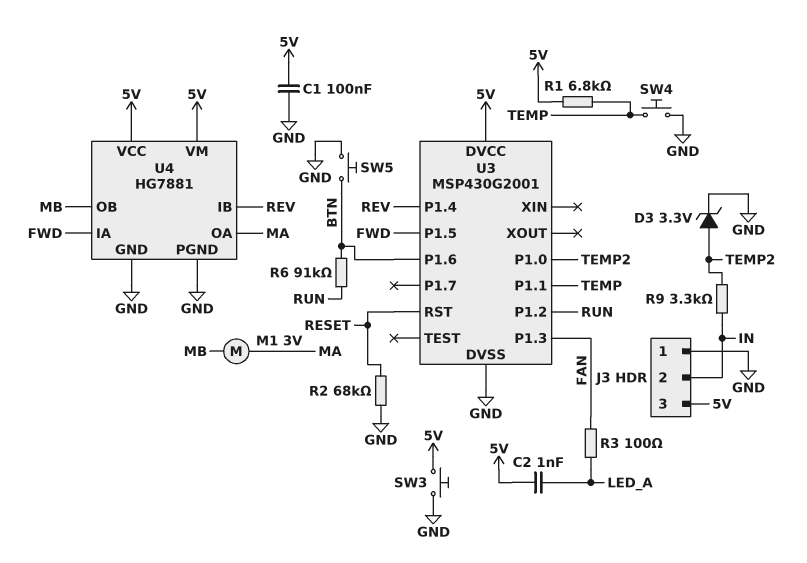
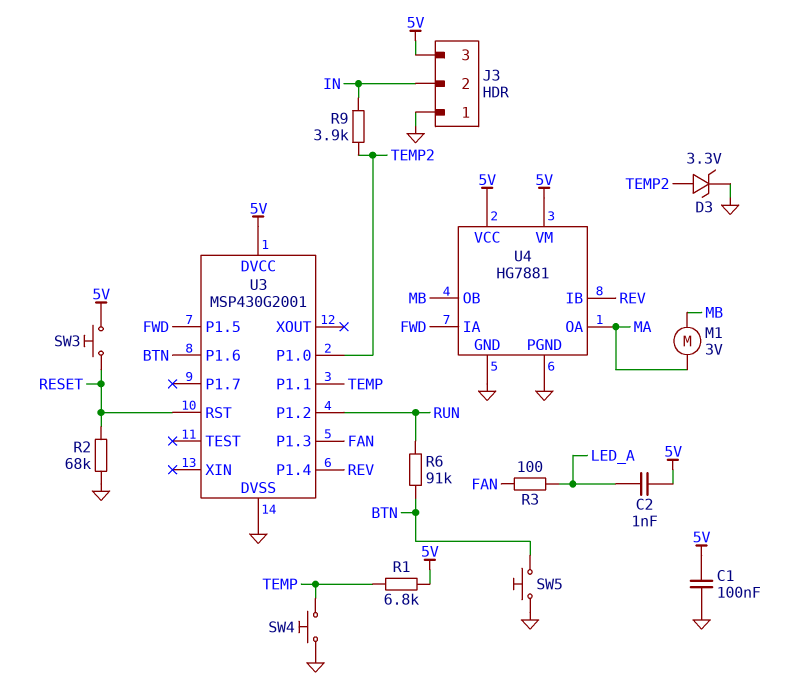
R9: 3.3k (IN, TEMP2) -> 3.9k (IN, TEMP2)
SW3: button (5V, GND) -> button (5V, RESET)

